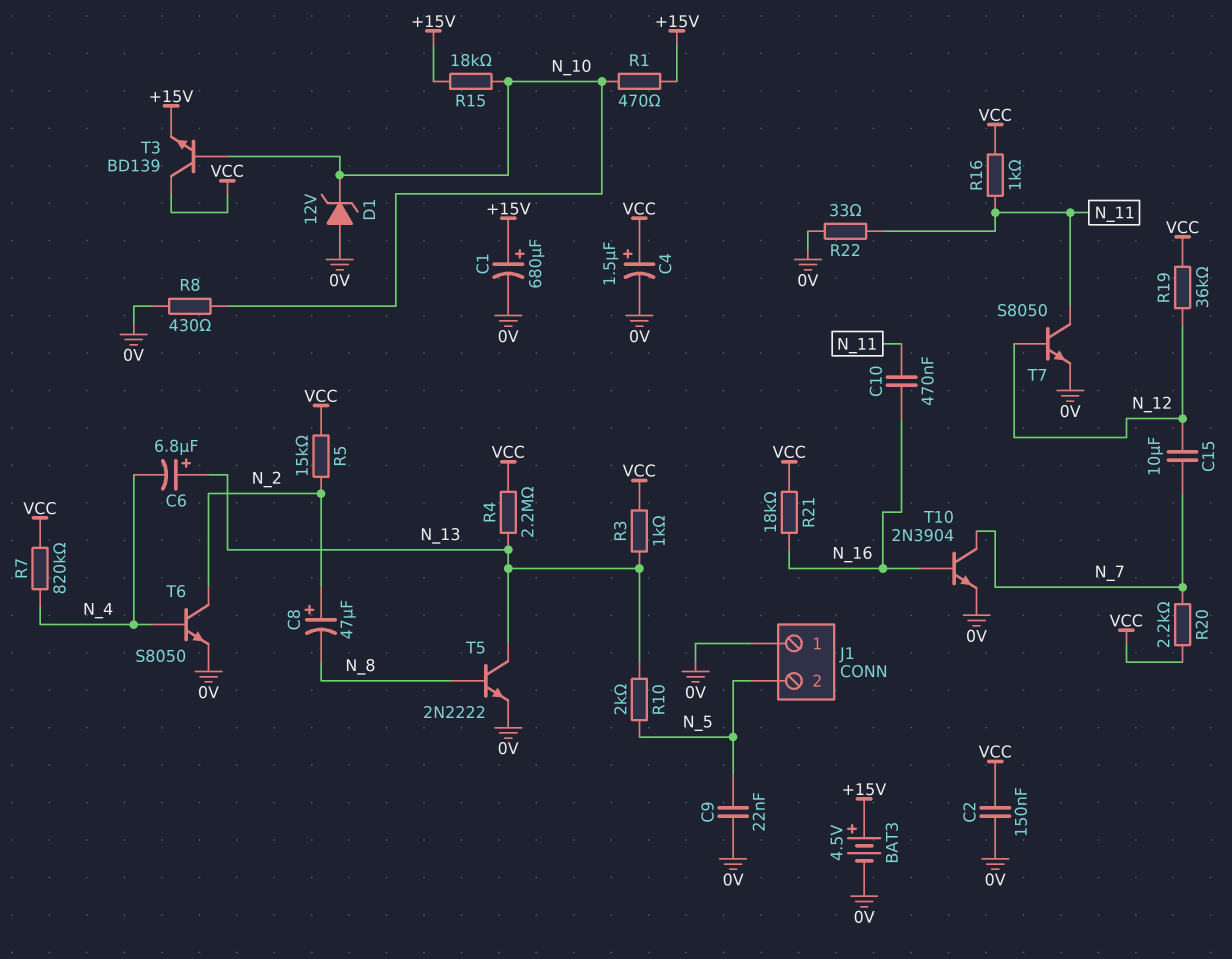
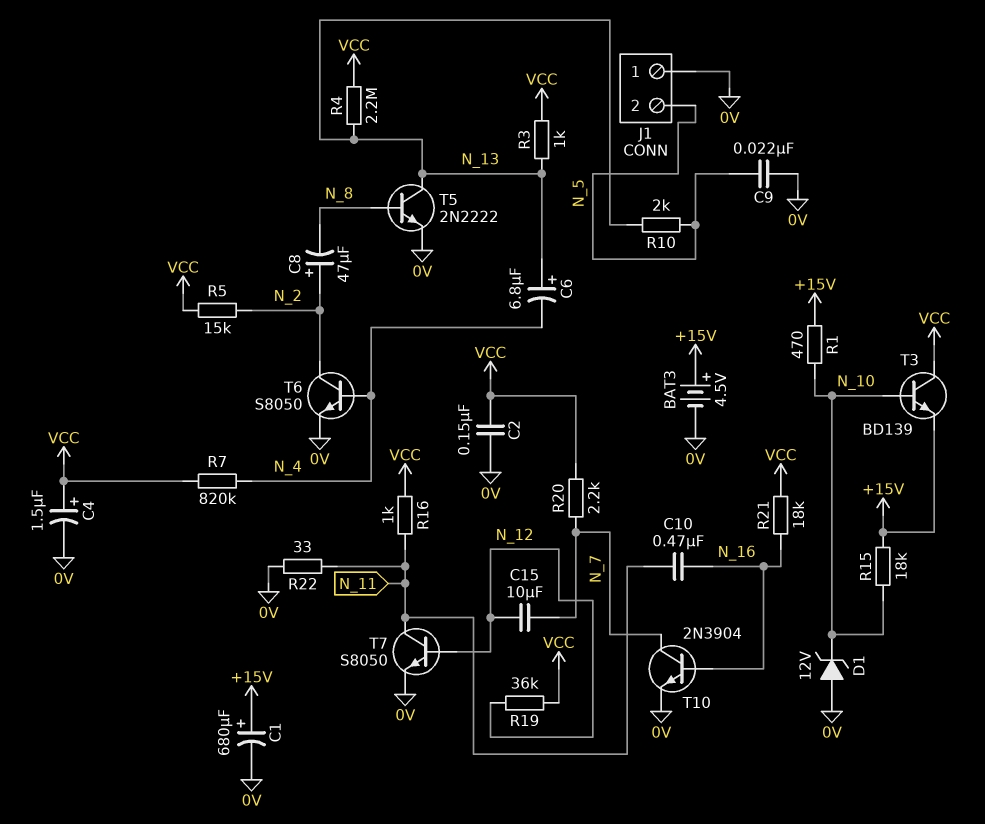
R8: 430 (0V, N_10) -> none

